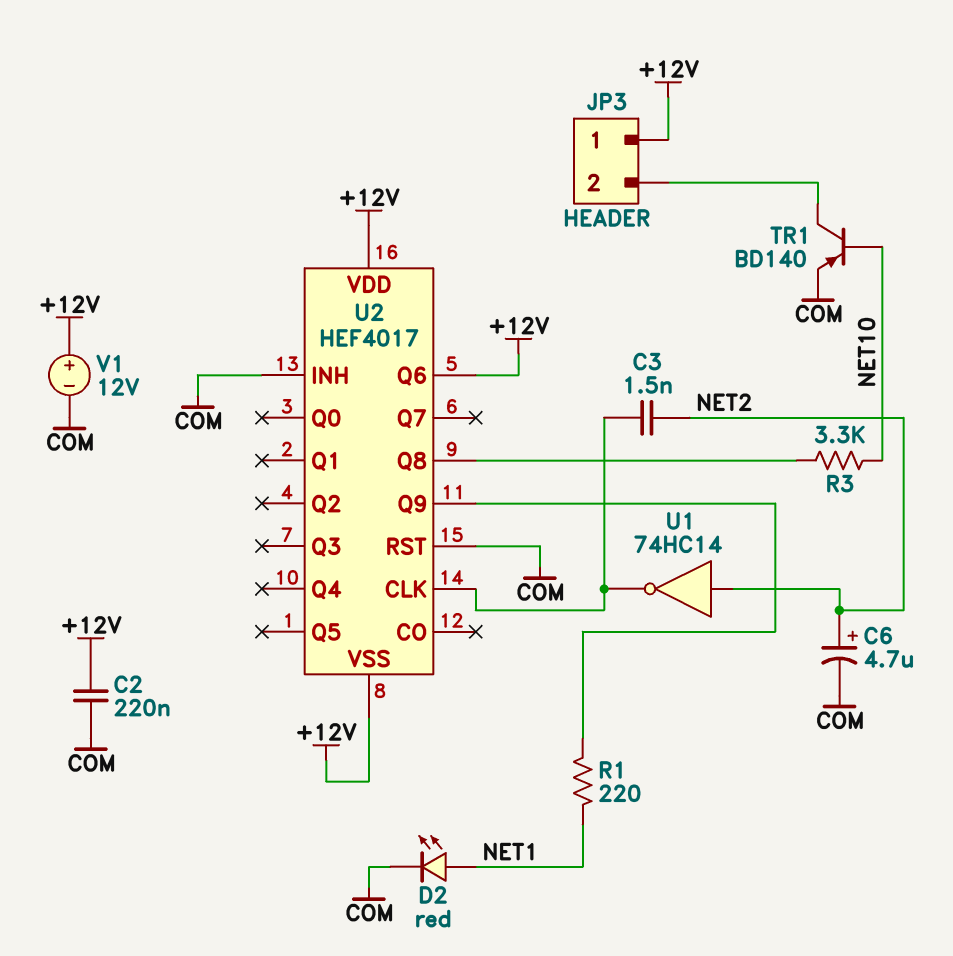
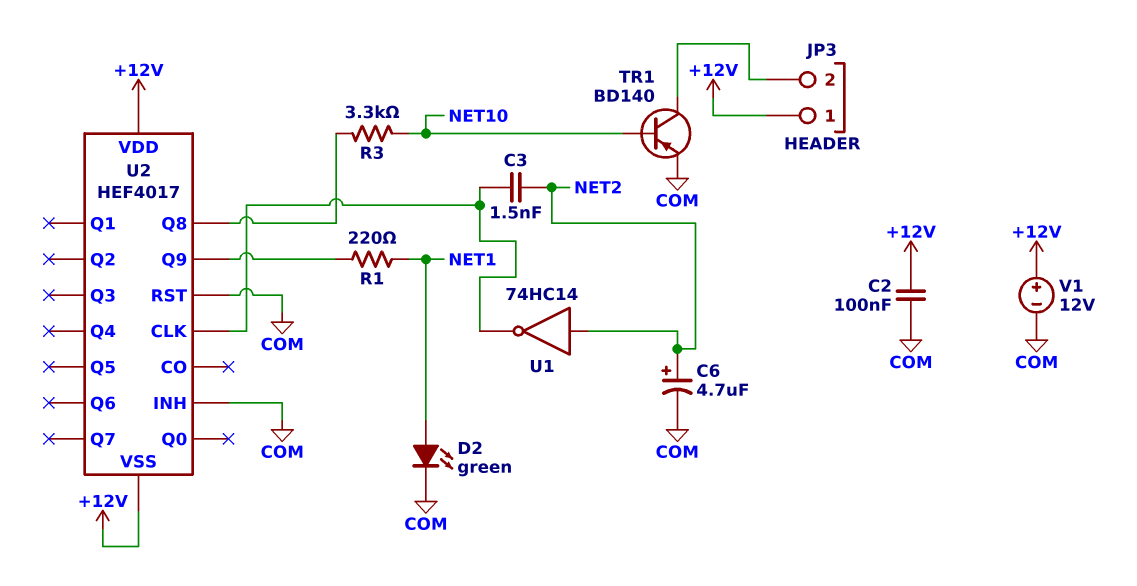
C2: 220nF (+12V, COM) -> 100nF (+12V, COM)
D2: LED red (A NET1, K COM) -> LED green (A NET1, K COM)
U2 pin Q6: +12V -> none

